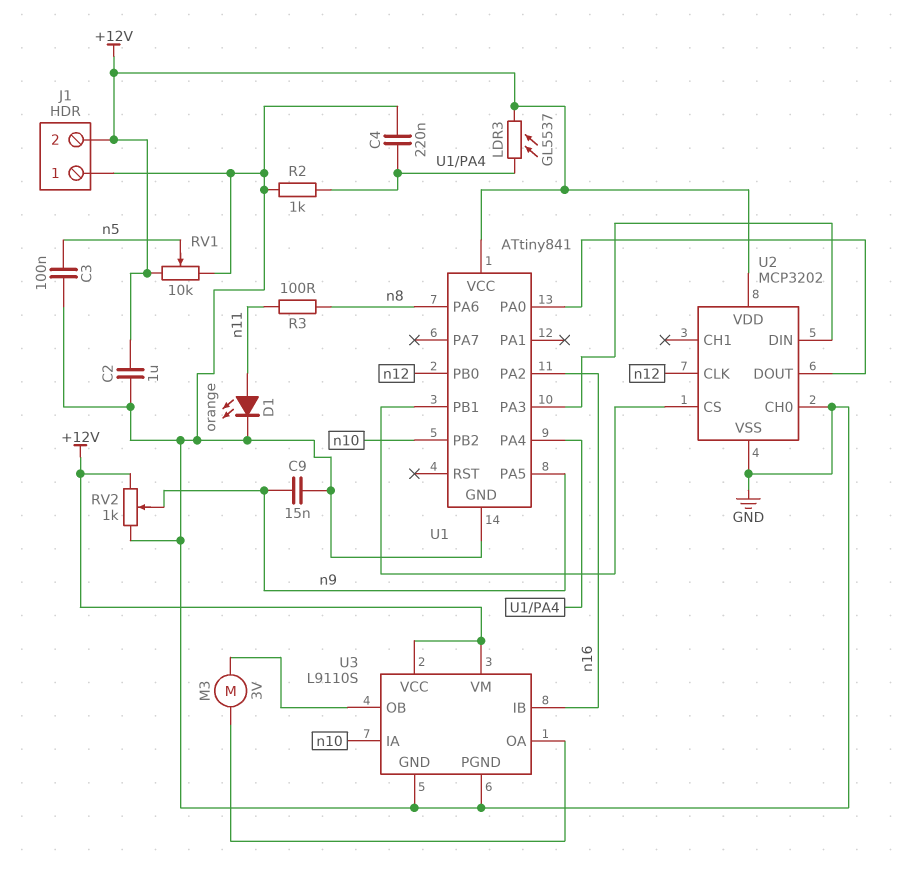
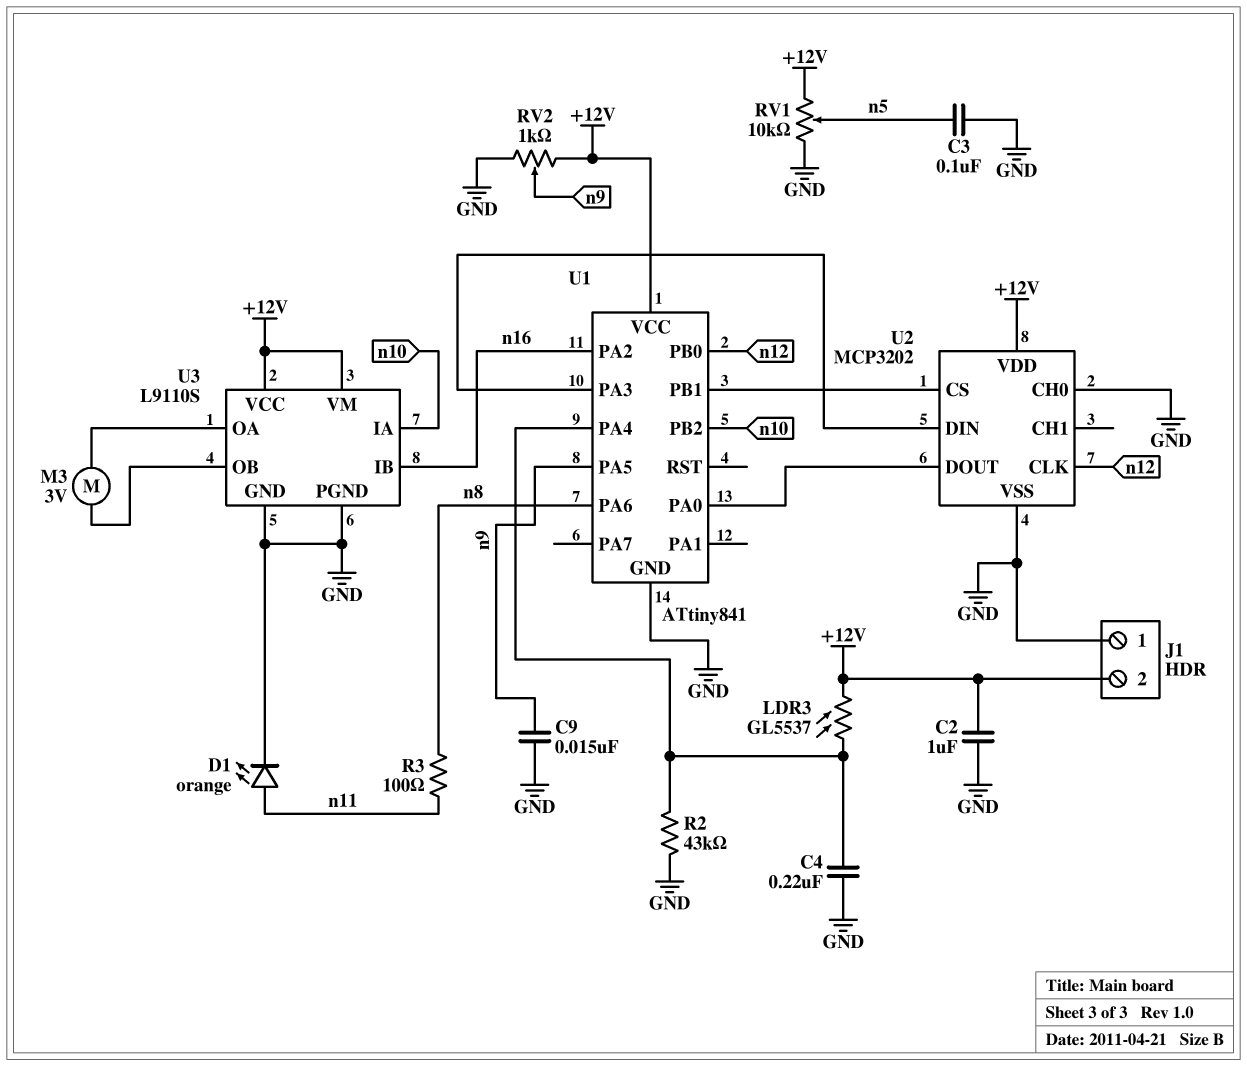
R2: 1k (GND, U1/PA4) -> 43k (GND, U1/PA4)

